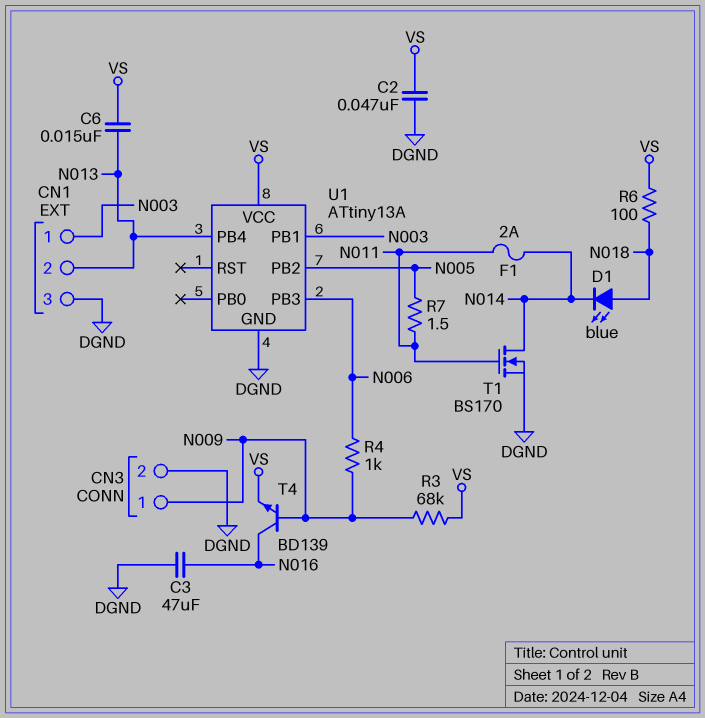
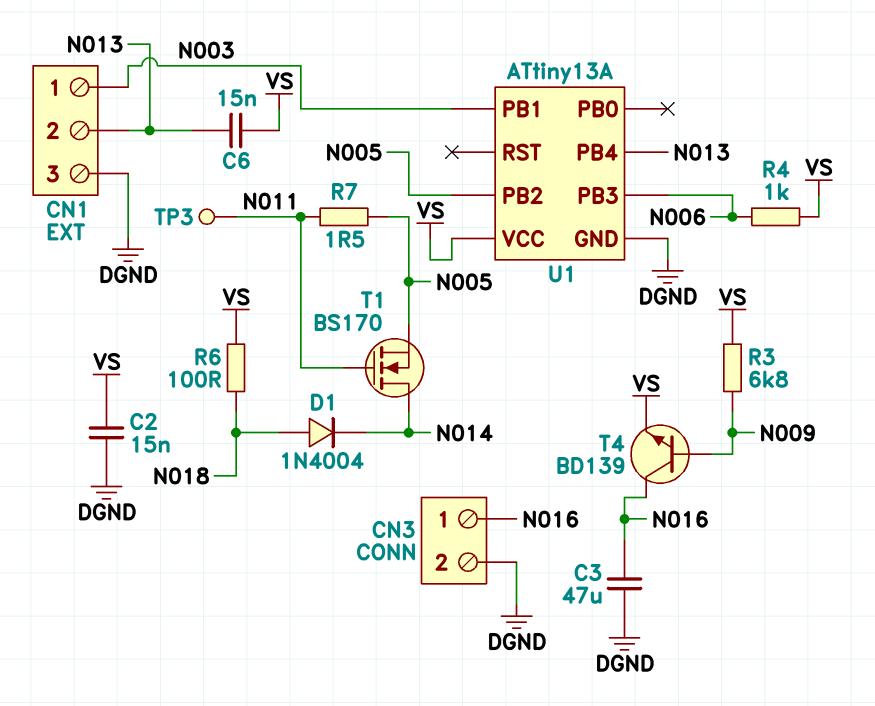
C2: 47nF (DGND, VS) -> 15nF (DGND, VS)
CN3 pin 1: N009 -> N016
D1: LED blue (A N018, K N014) -> diode 1N4004 (A N018, K N014)
F1: 2A (N011, N014) -> none
R3: 68k (N009, VS) -> 6.8k (N009, VS)
R4: 1k (N006, N009) -> 1k (N006, VS)
T1: NMOS BS170 (G N011, D N014, S DGND) -> NMOS BS170 (G N011, D N014, S N005)
TP3: none -> test point (N011)

